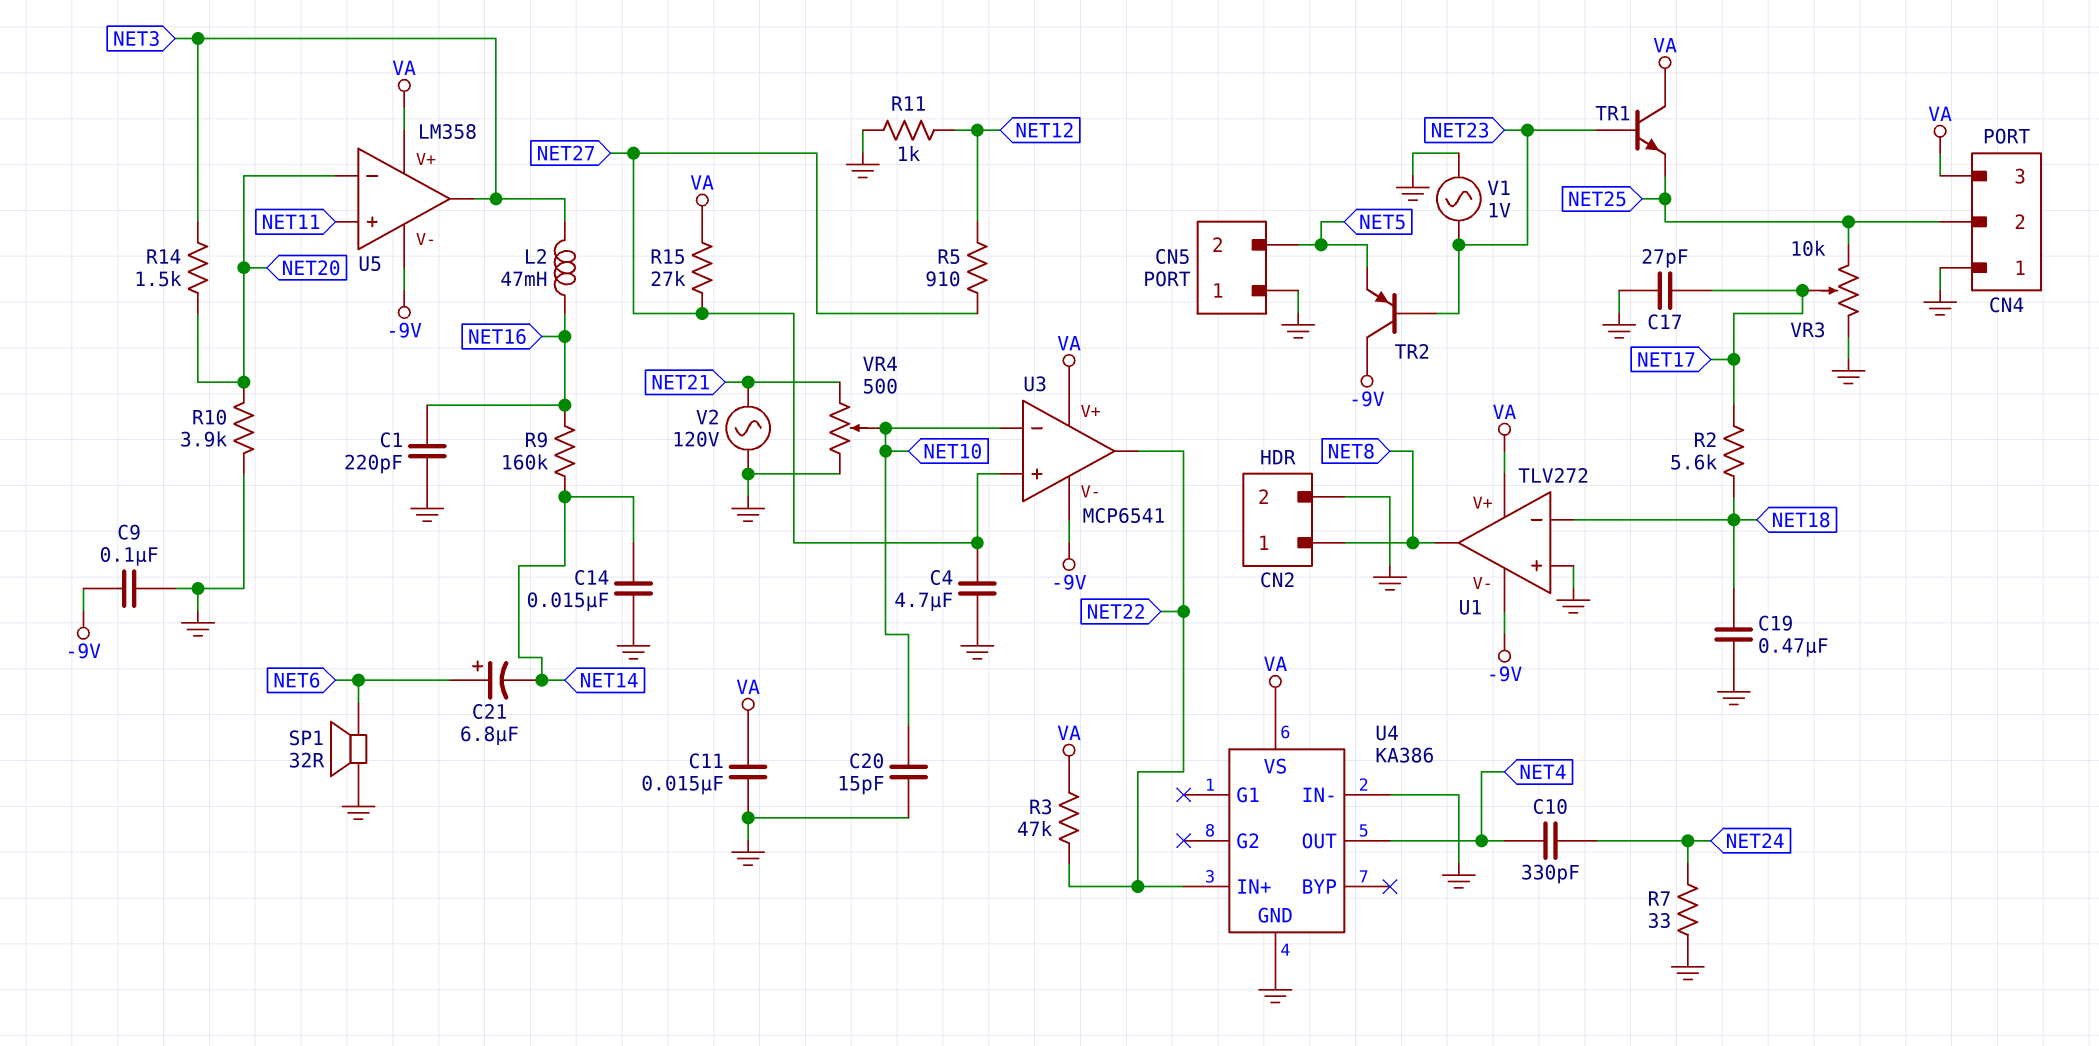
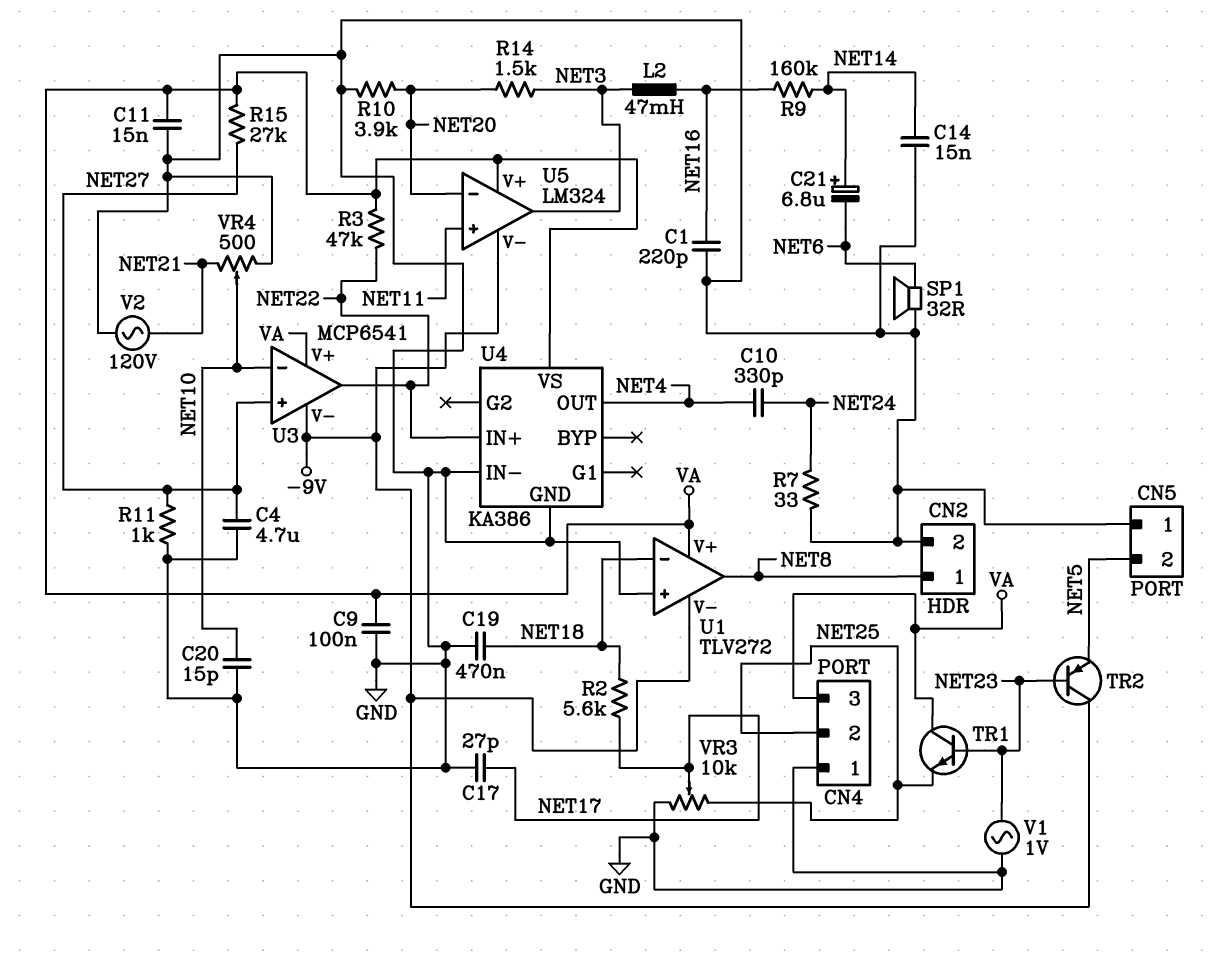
C9: 100nF (-9V, GND) -> 100nF (GND, VA)
C21: 6.8uF (plus NET6, minus NET14) -> 6.8uF (plus NET14, minus NET6)
R5: 910 (NET12, NET27) -> none
R11: 1k (GND, NET12) -> 1k (GND, NET27)
U5: LM358 -> LM324

